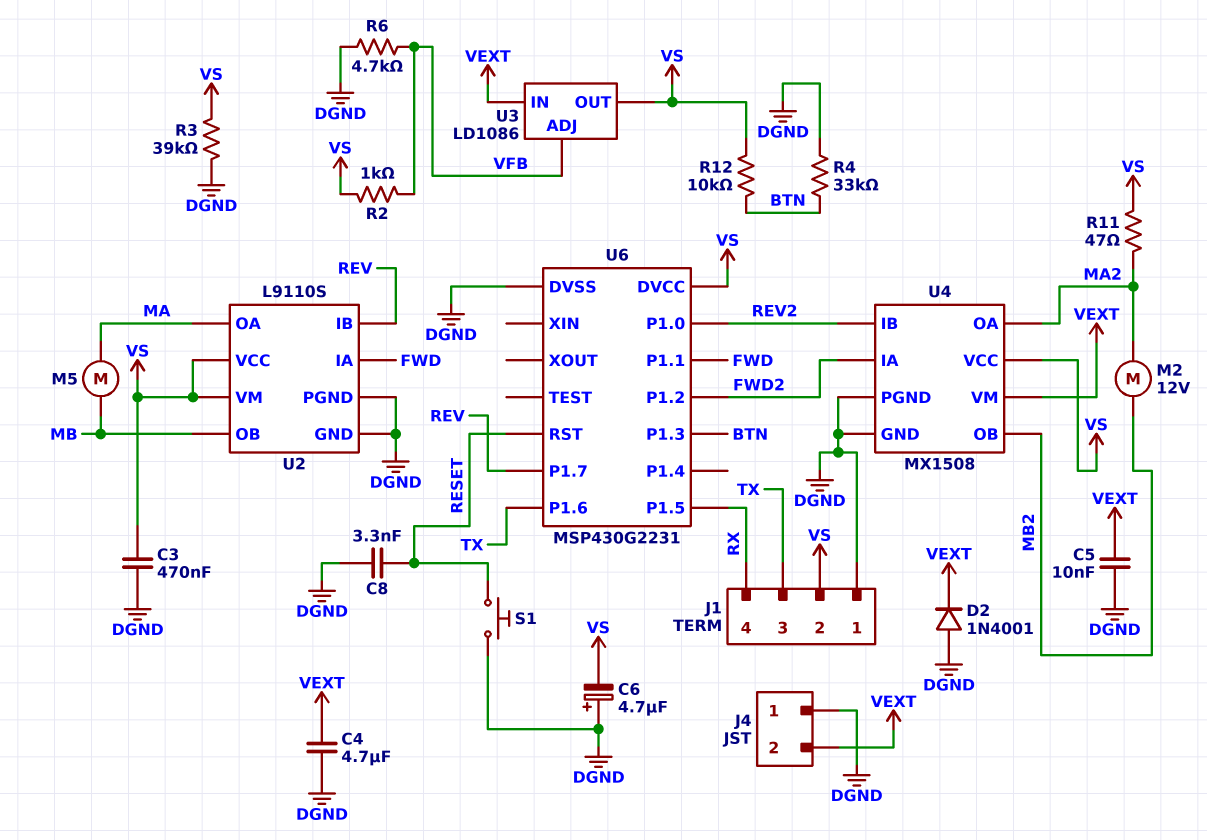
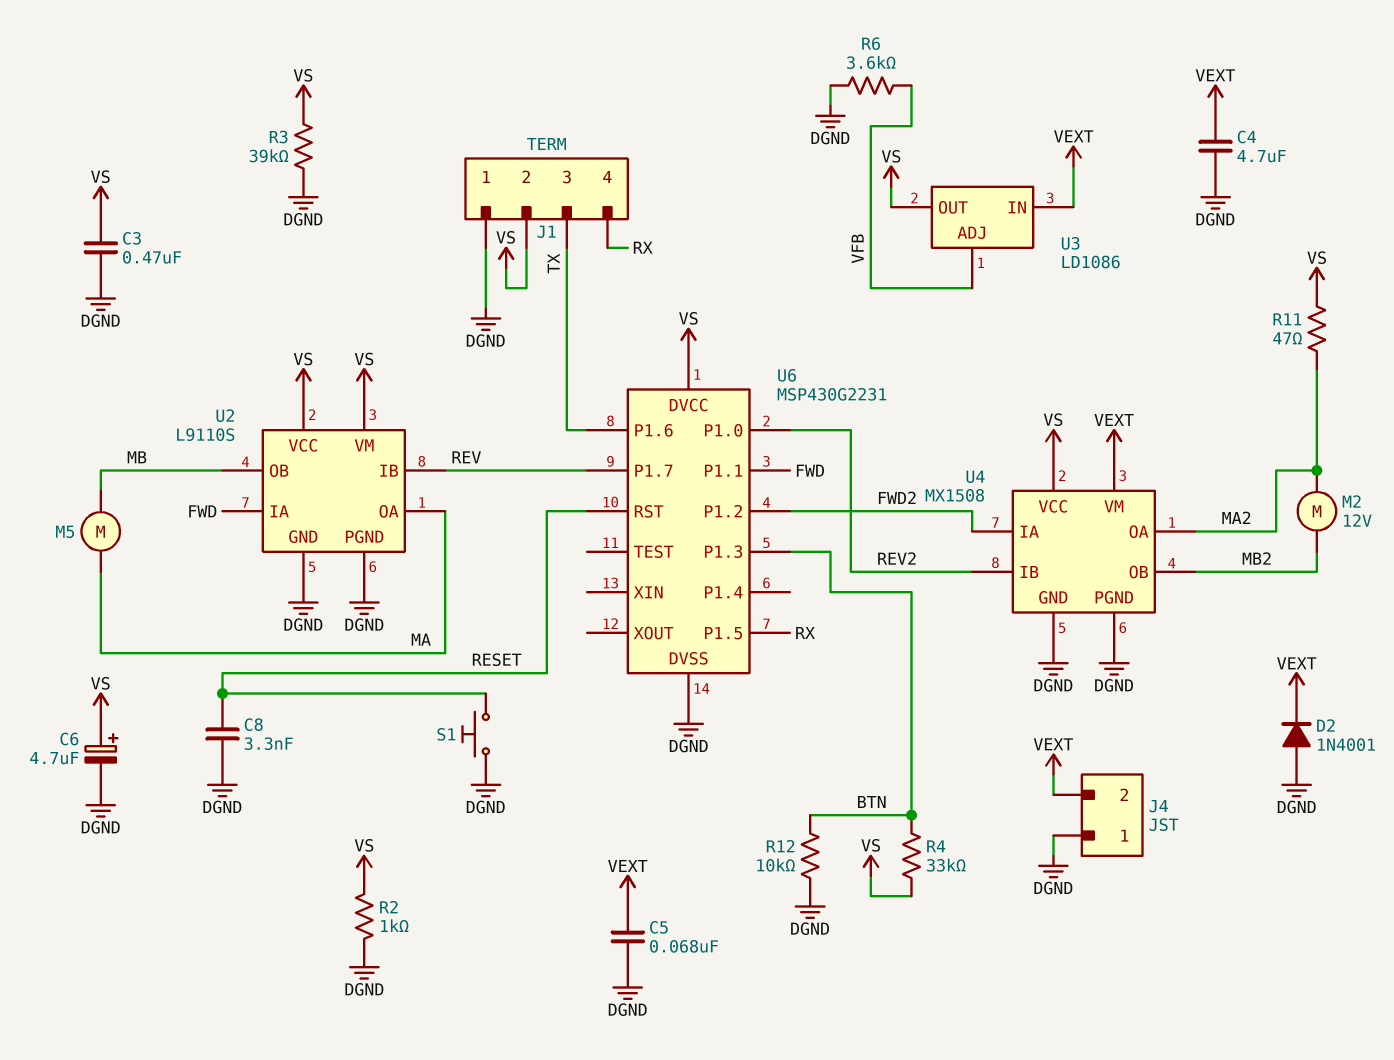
C5: 10nF (DGND, VEXT) -> 68nF (DGND, VEXT)
C6: 4.7uF (plus DGND, minus VS) -> 4.7uF (plus VS, minus DGND)
R2: 1k (VFB, VS) -> 1k (DGND, VS)
R4: 33k (BTN, DGND) -> 33k (BTN, VS)
R6: 4.7k (DGND, VFB) -> 3.6k (DGND, VFB)
R12: 10k (BTN, VS) -> 10k (BTN, DGND)

